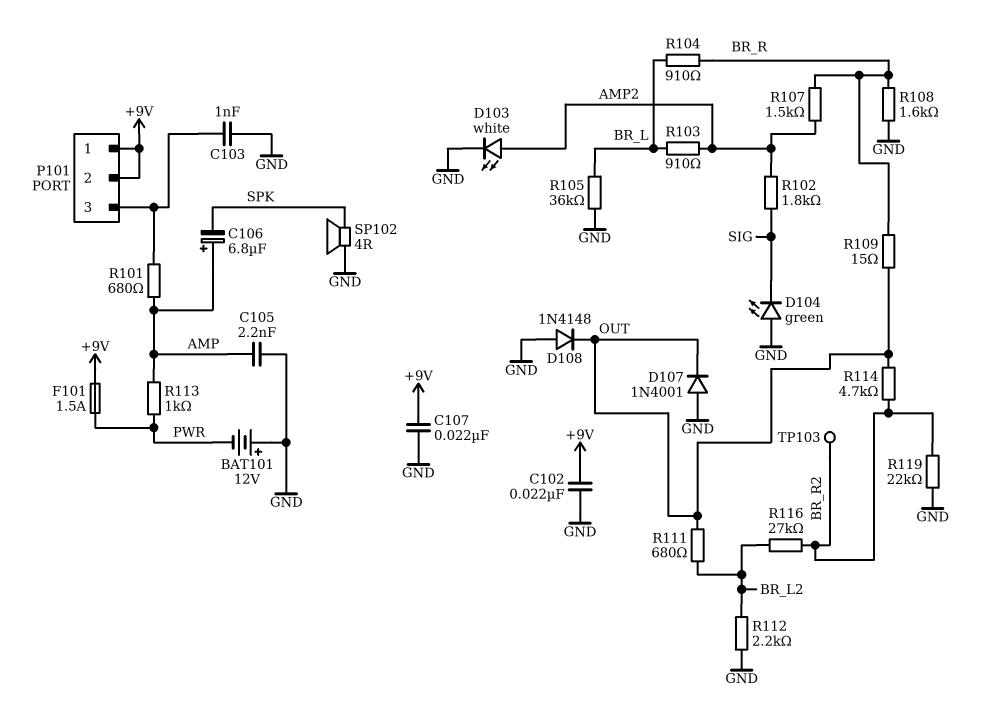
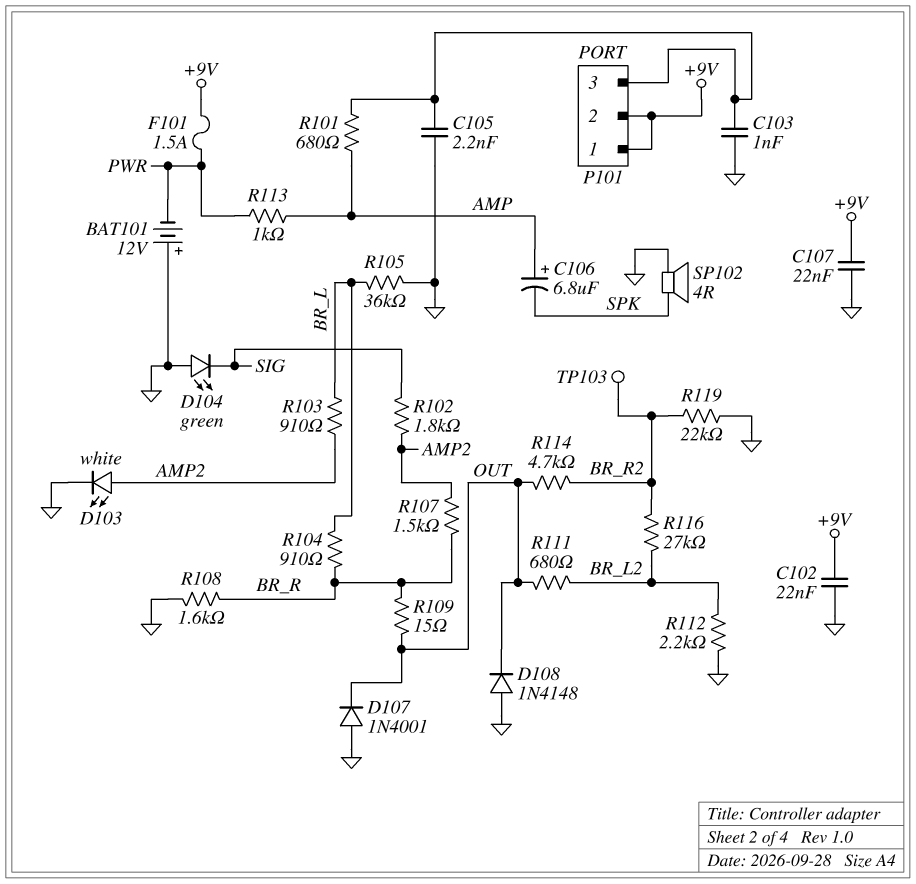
C105: 2.2nF (AMP, GND) -> 2.2nF (GND, P101/3)

